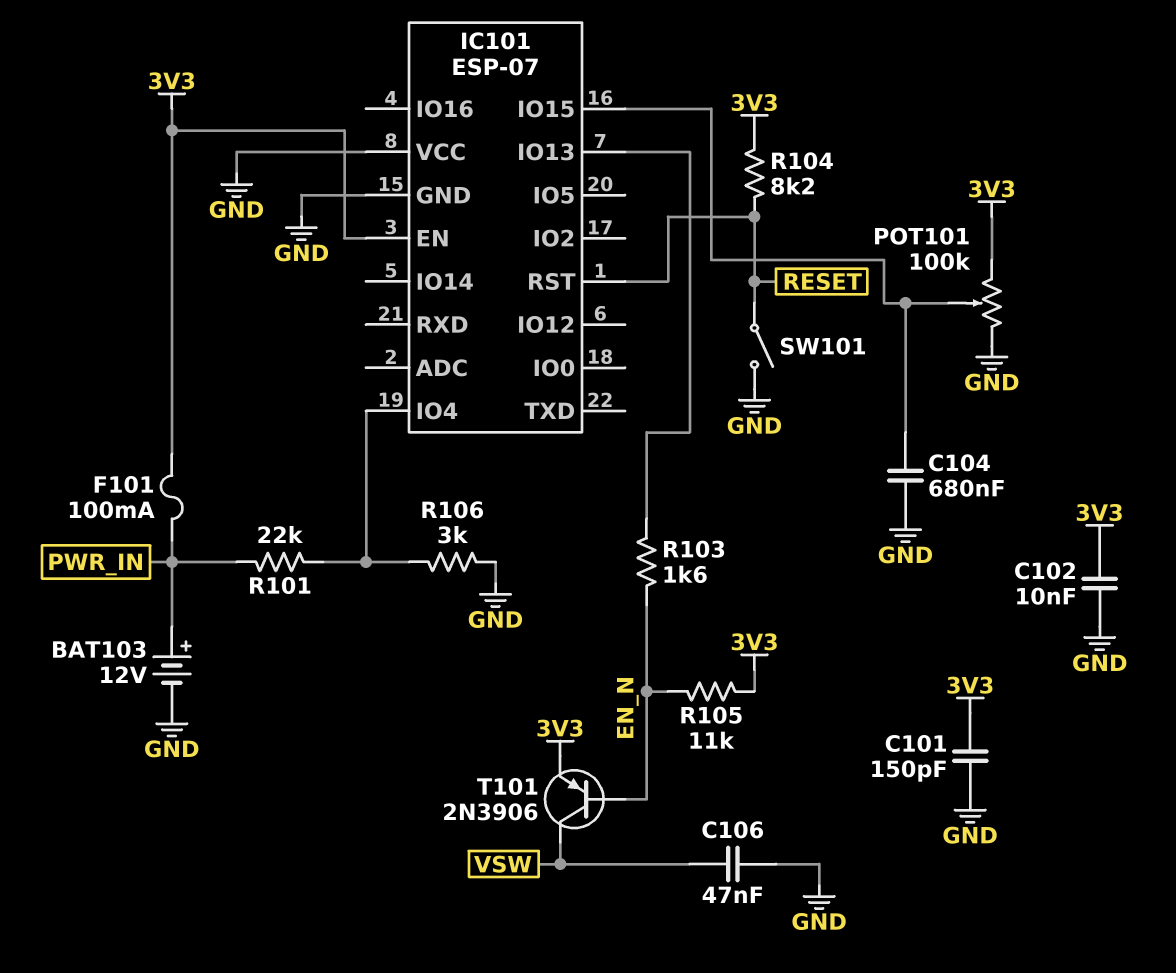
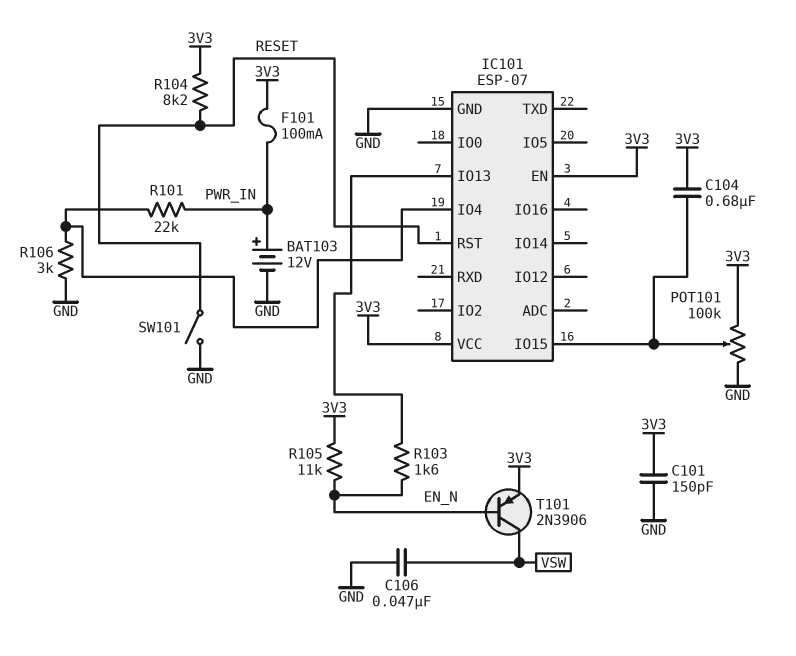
C102: 10nF (3V3, GND) -> none
C104: 680nF (GND, IC101/IO15) -> 680nF (3V3, IC101/IO15)
IC101 pin VCC: GND -> 3V3

